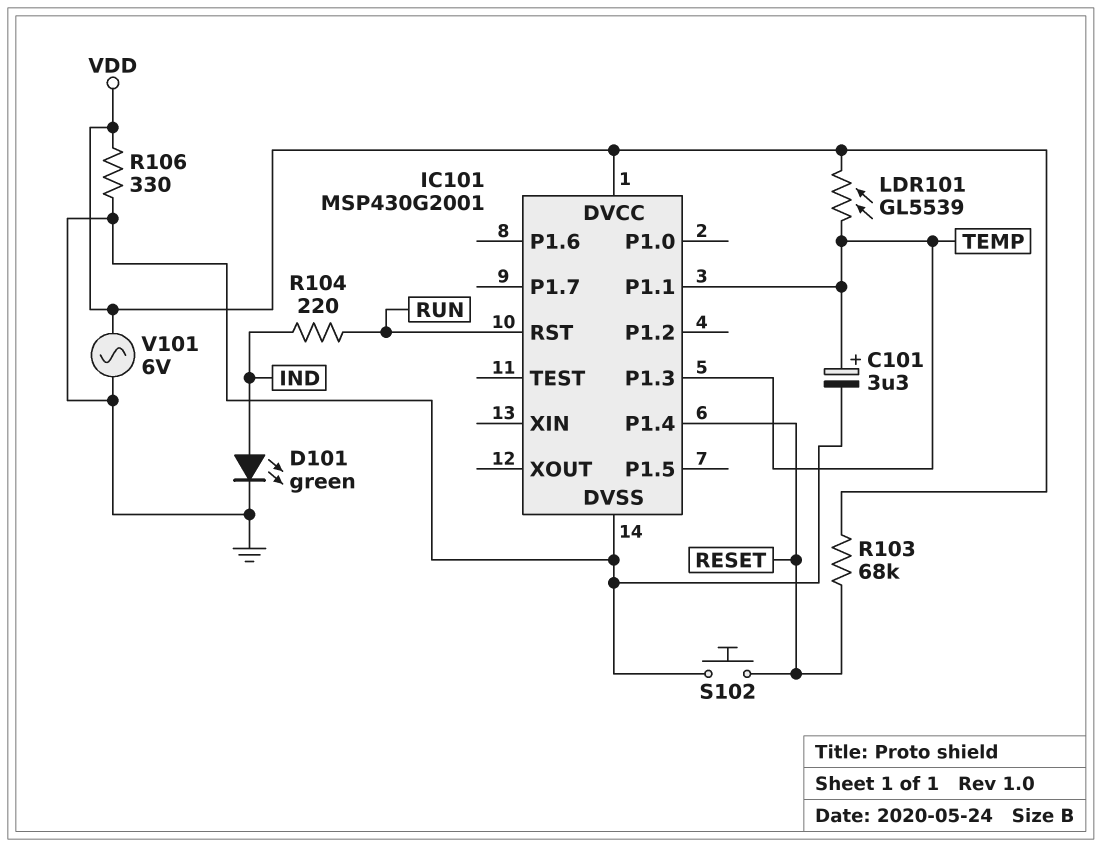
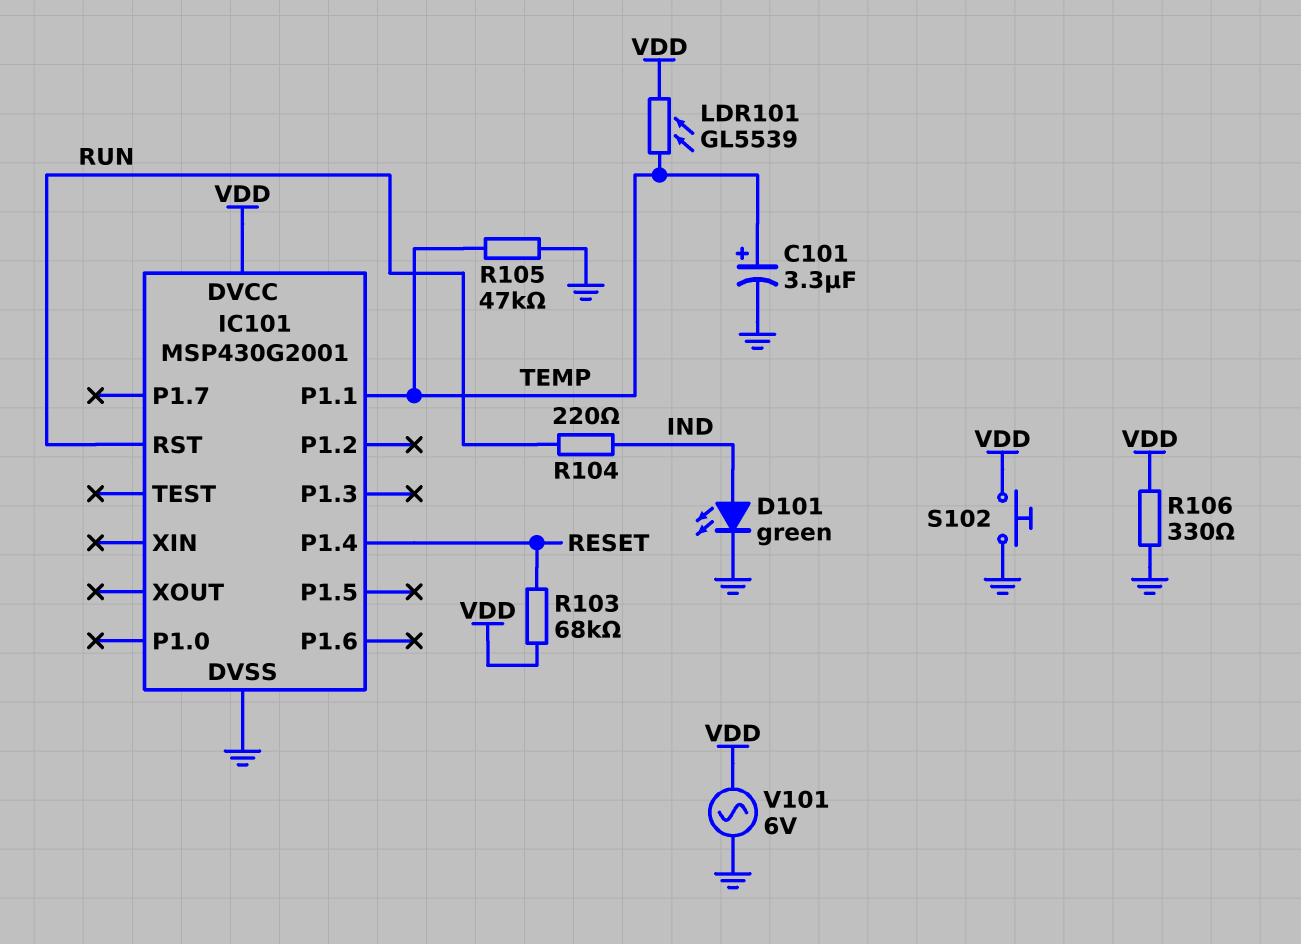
IC101 pin P1.3: TEMP -> none
R105: none -> 47k (GND, TEMP)
S102: button (GND, RESET) -> button (GND, VDD)

